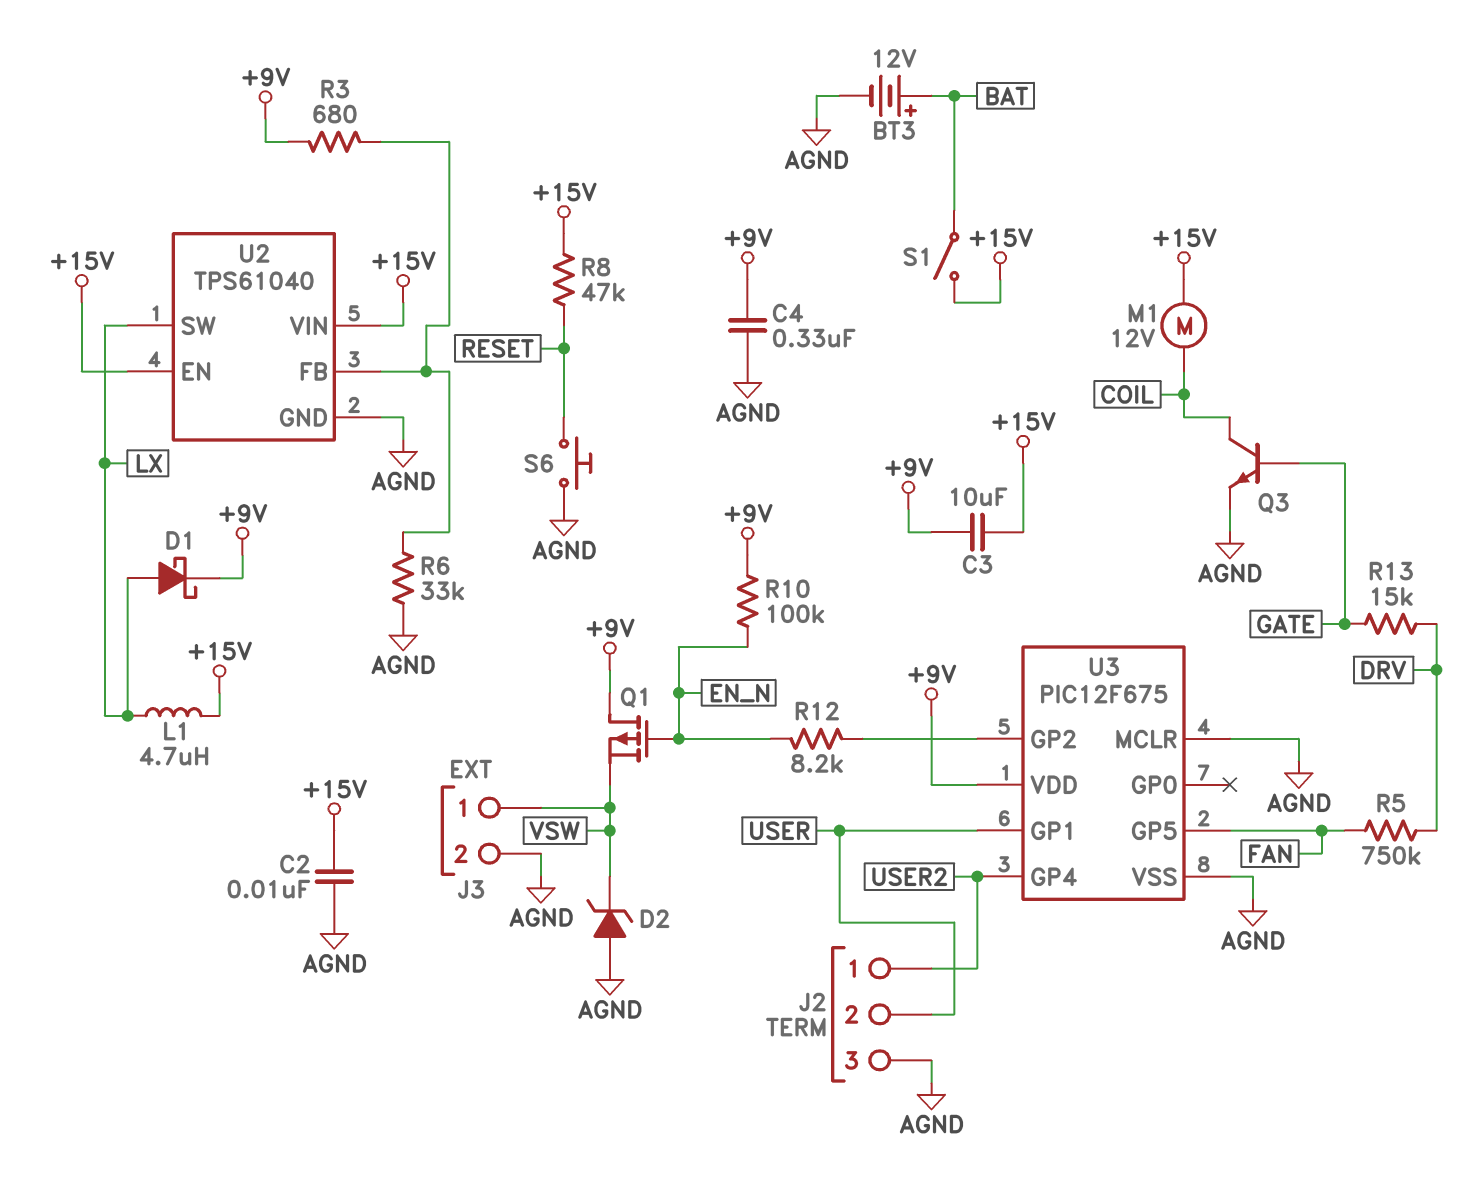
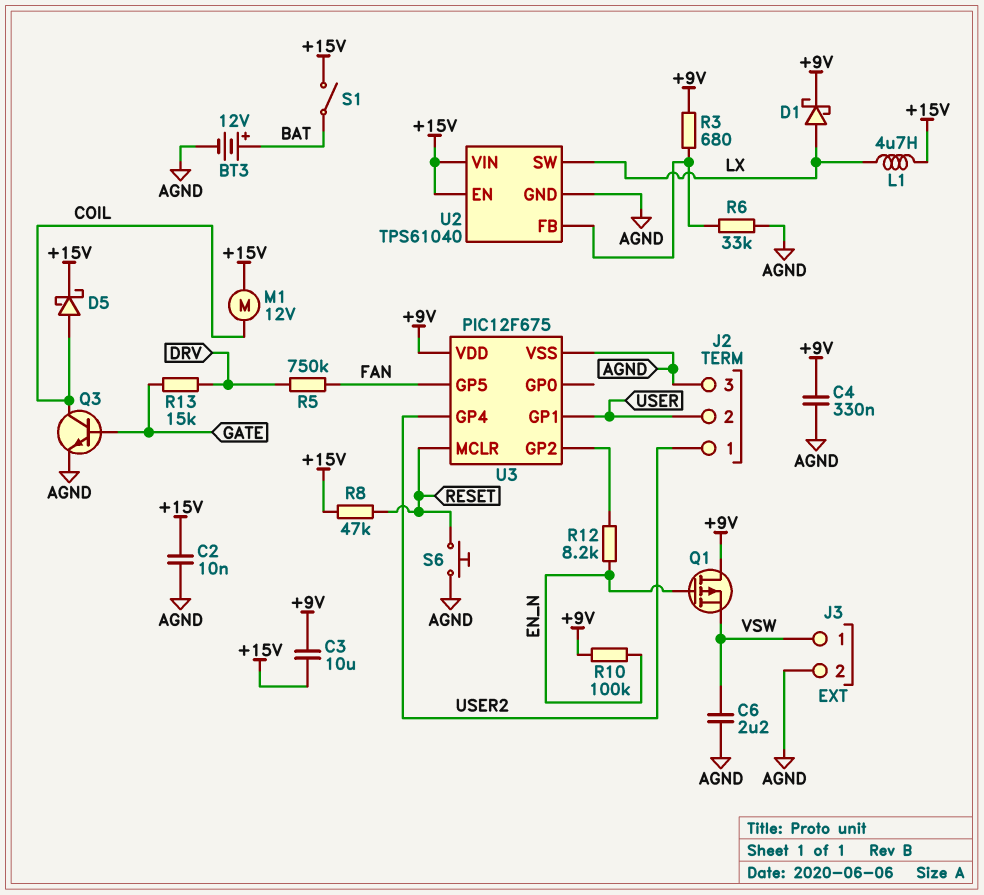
C6: none -> 2.2uF (AGND, VSW)
D2: zener (A AGND, K VSW) -> none
D5: none -> schottky (A COIL, K +15V)
U3 pin MCLR: AGND -> RESET

